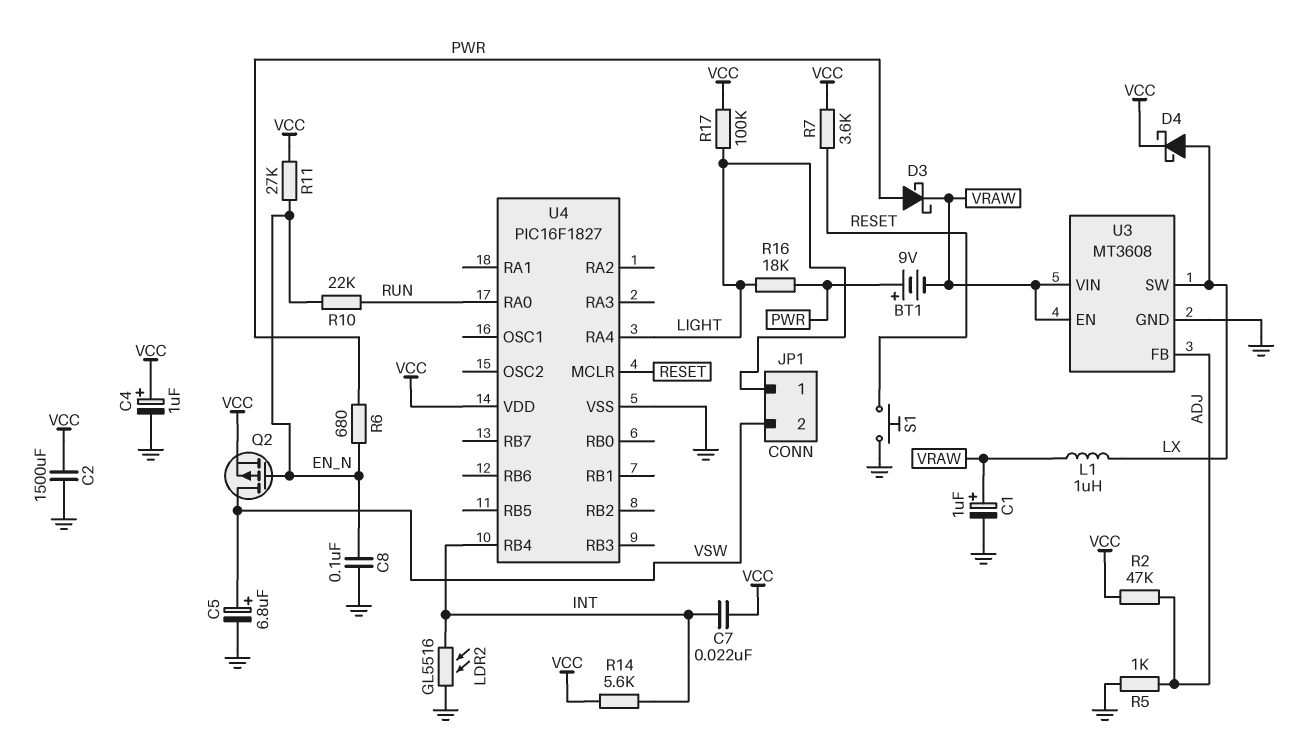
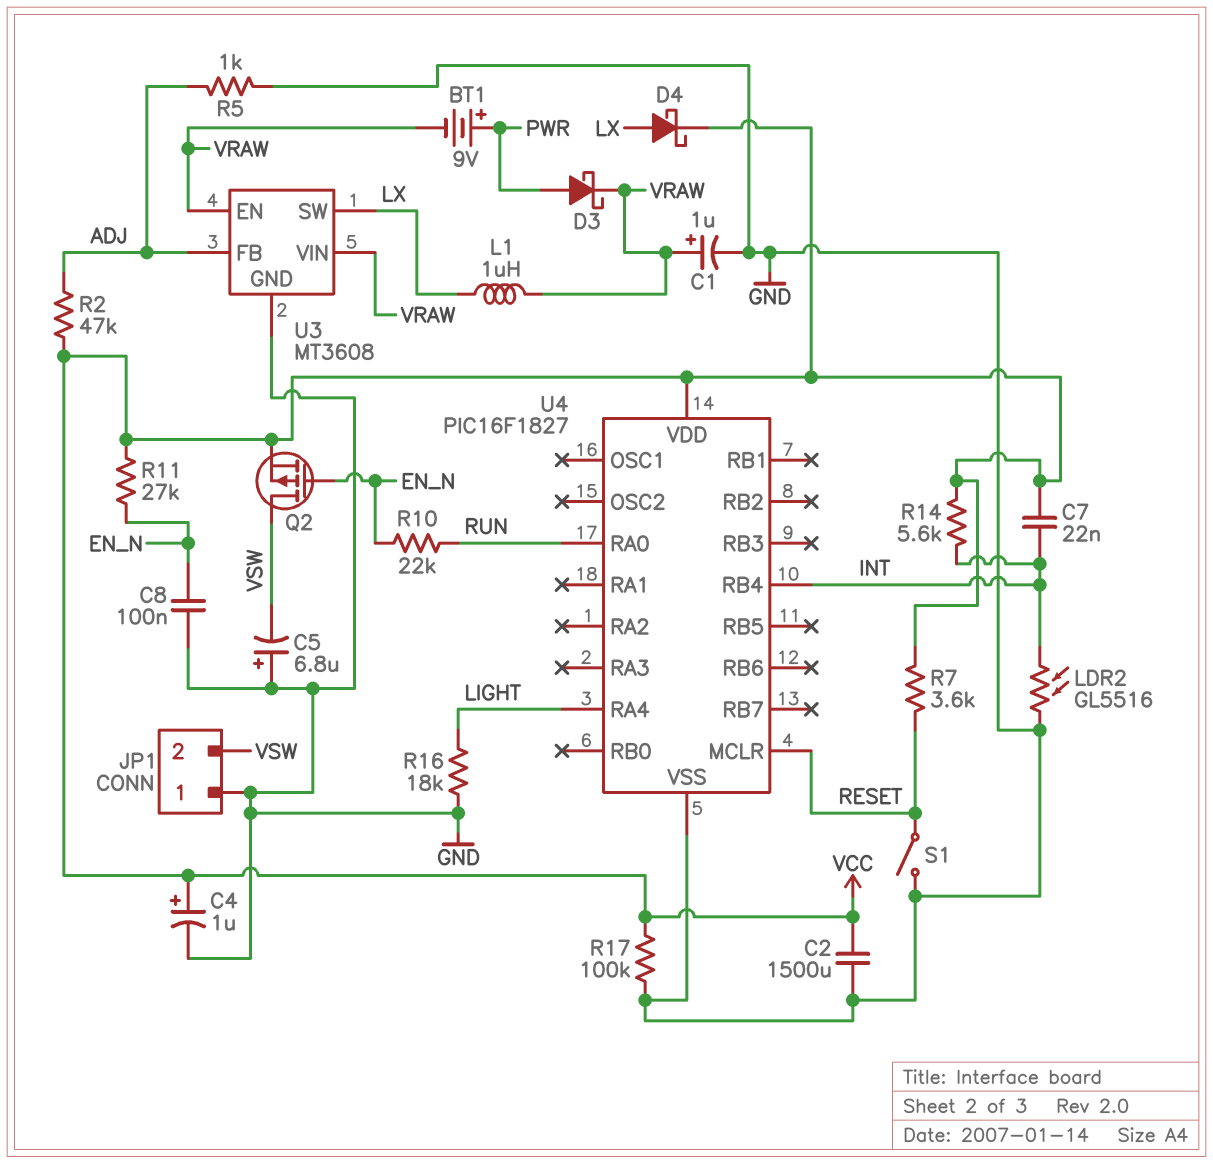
C5: 6.8uF (plus VSW, minus GND) -> 6.8uF (plus GND, minus VSW)
JP1 pin 1: LIGHT -> GND
R6: 680 (EN_N, PWR) -> none
R16: 18k (LIGHT, PWR) -> 18k (GND, LIGHT)
R17: 100k (LIGHT, VCC) -> 100k (GND, VCC)
S1: button (GND, RESET) -> switch (GND, RESET)

